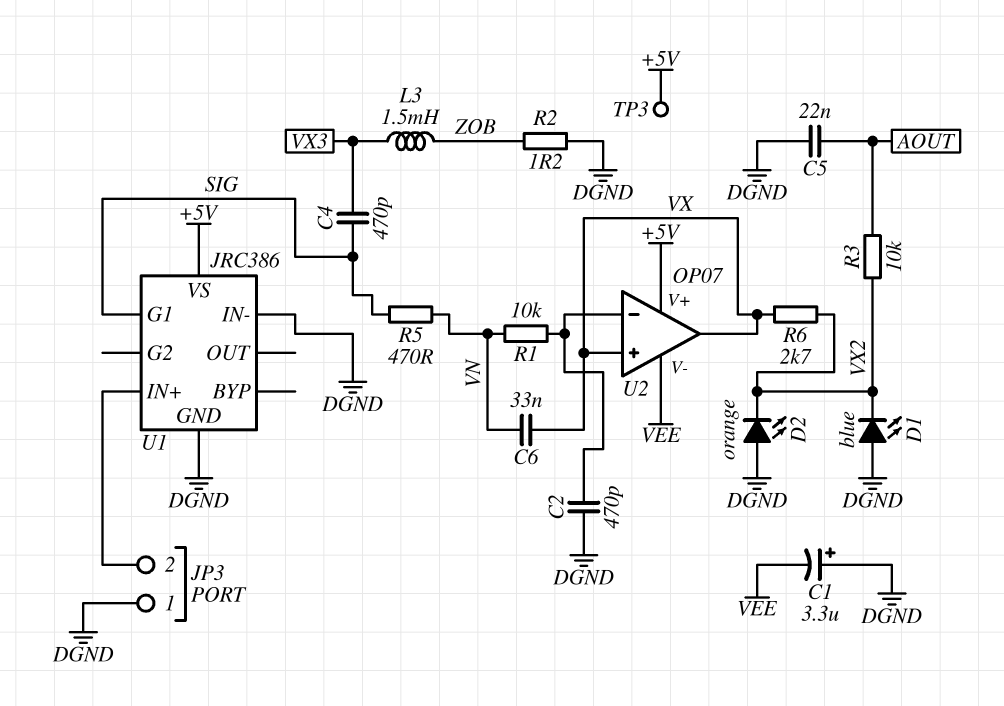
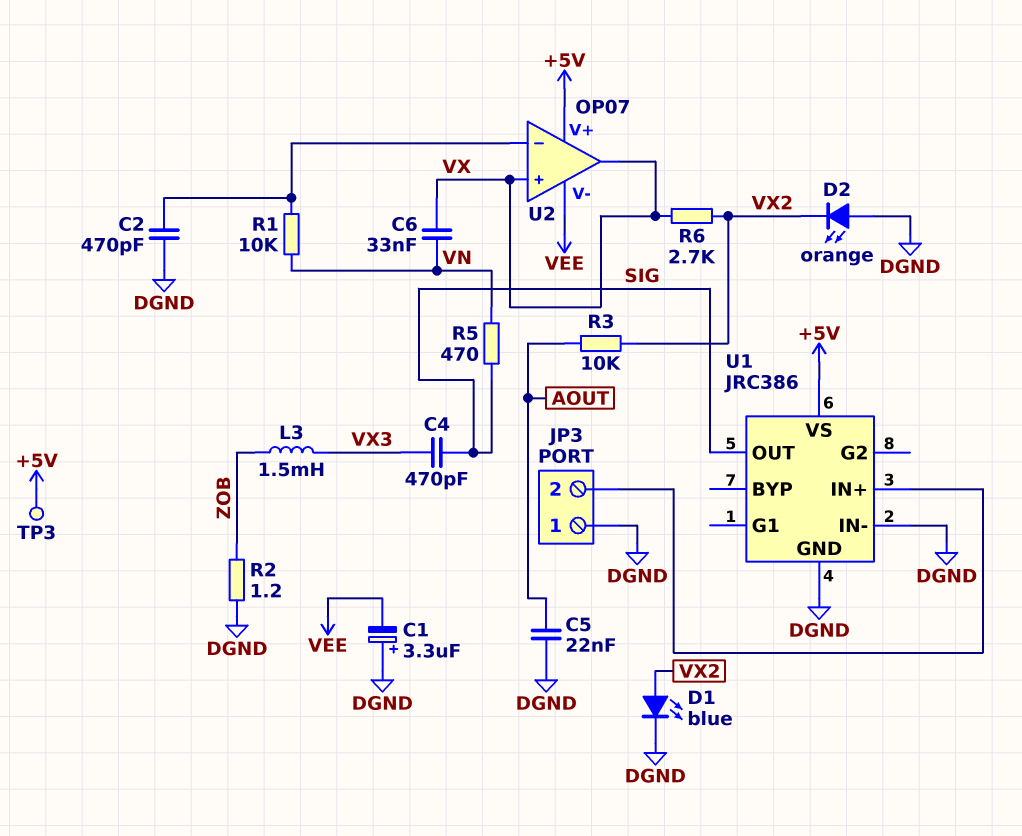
D1: LED blue (A DGND, K VX2) -> LED blue (A VX2, K DGND)
U1 pin G1: SIG -> none
U1 pin OUT: none -> SIG

